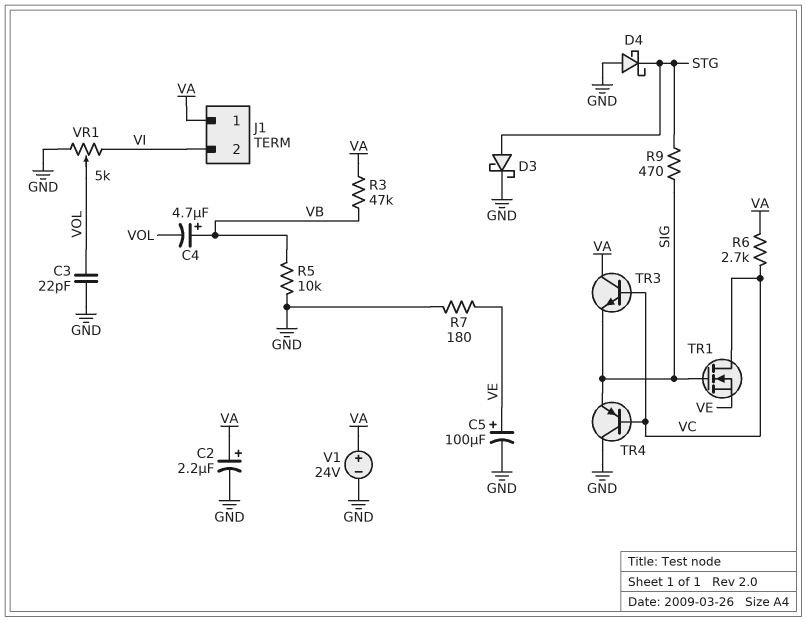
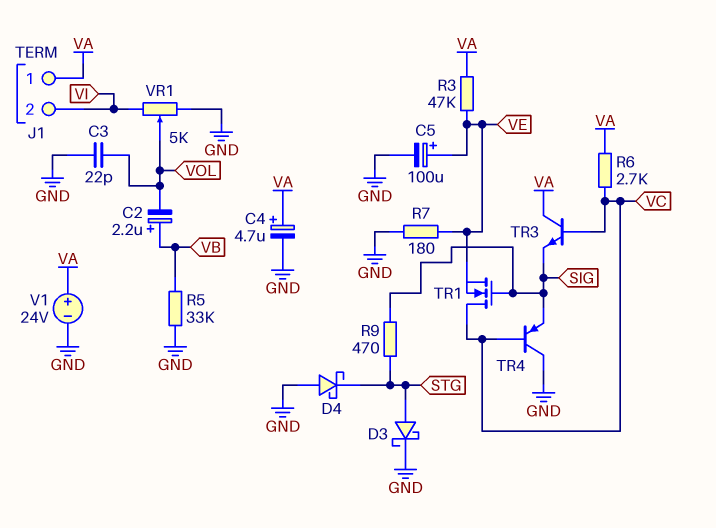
C2: 2.2uF (plus VA, minus GND) -> 2.2uF (plus VB, minus VOL)
C4: 4.7uF (plus VB, minus VOL) -> 4.7uF (plus VA, minus GND)
R3: 47k (VA, VB) -> 47k (VA, VE)
R5: 10k (GND, VB) -> 33k (GND, VB)

